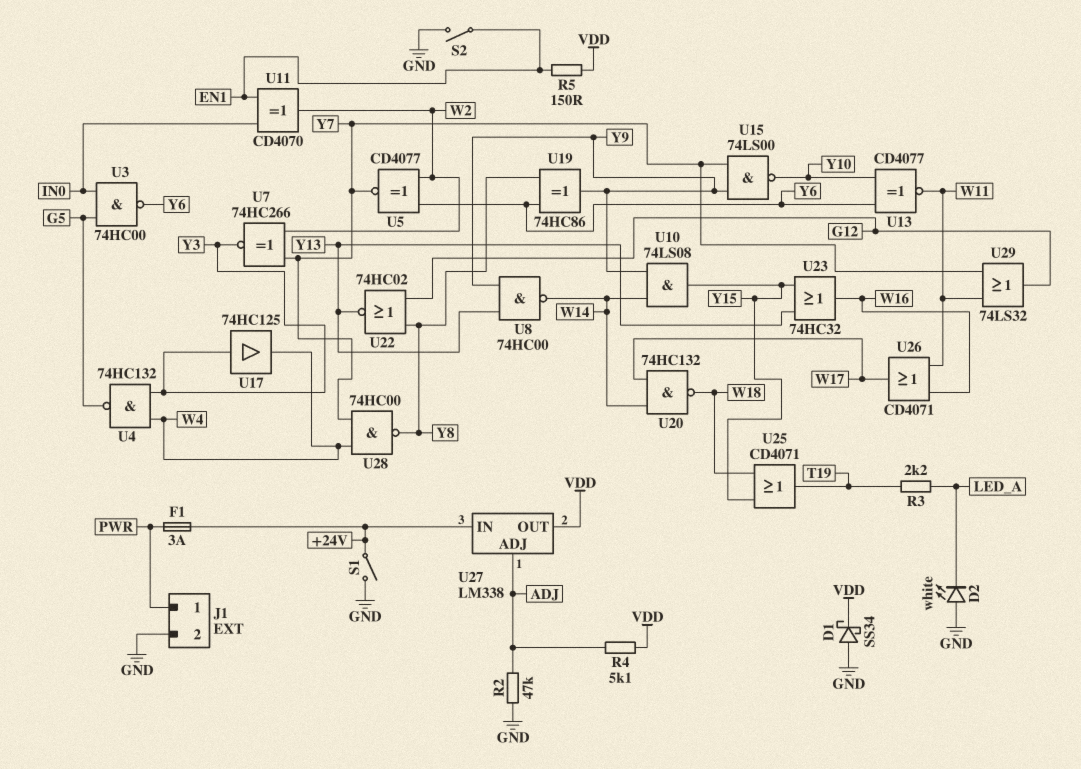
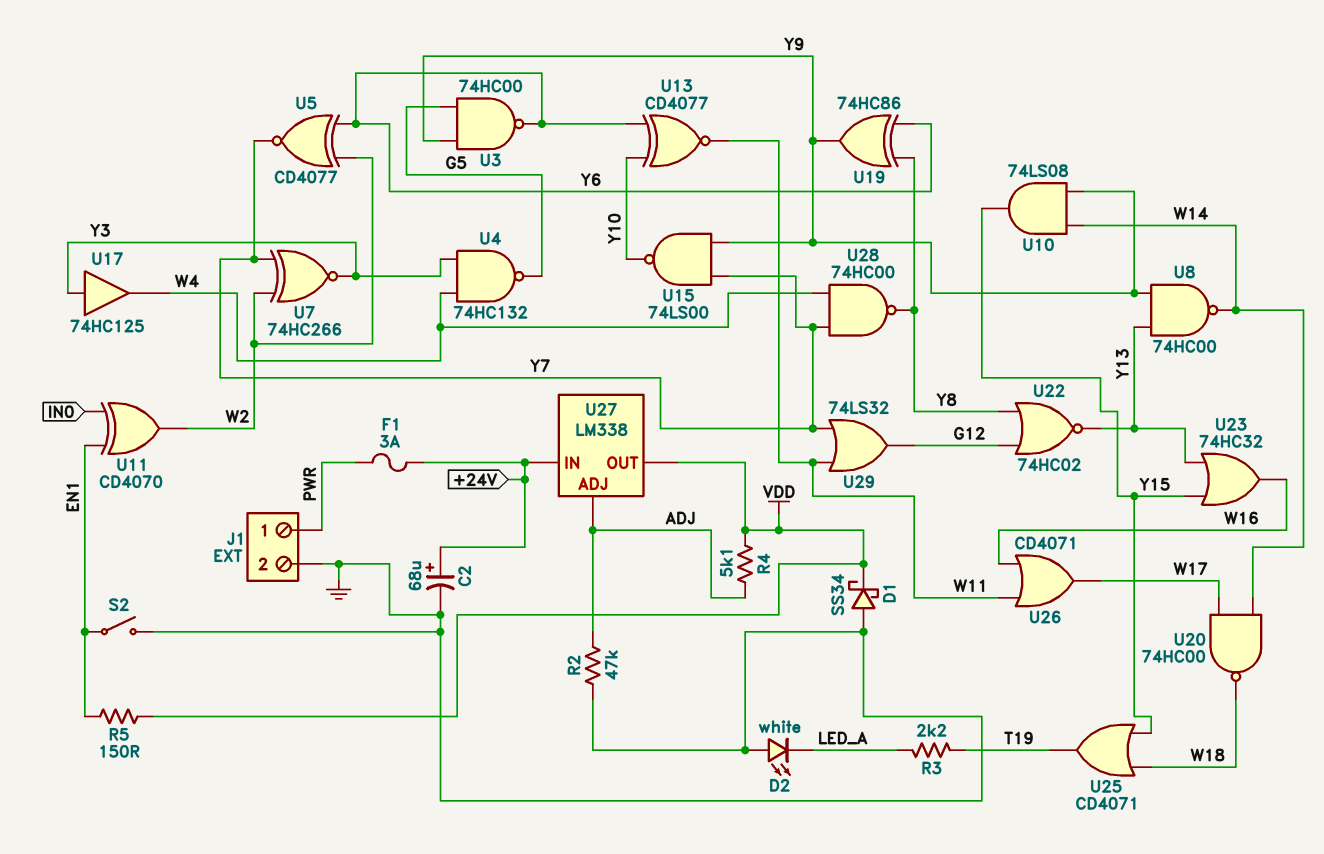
C2: none -> 68uF (plus +24V, minus GND)
S1: switch (+24V, GND) -> none
U3: NAND 74HC00 (in G5, in IN0, out Y6) -> NAND 74HC00 (in G5, in Y9, out Y6)
U20: NAND 74HC132 (in W14, in W17, out W18) -> NAND 74HC00 (in W14, in W17, out W18)

